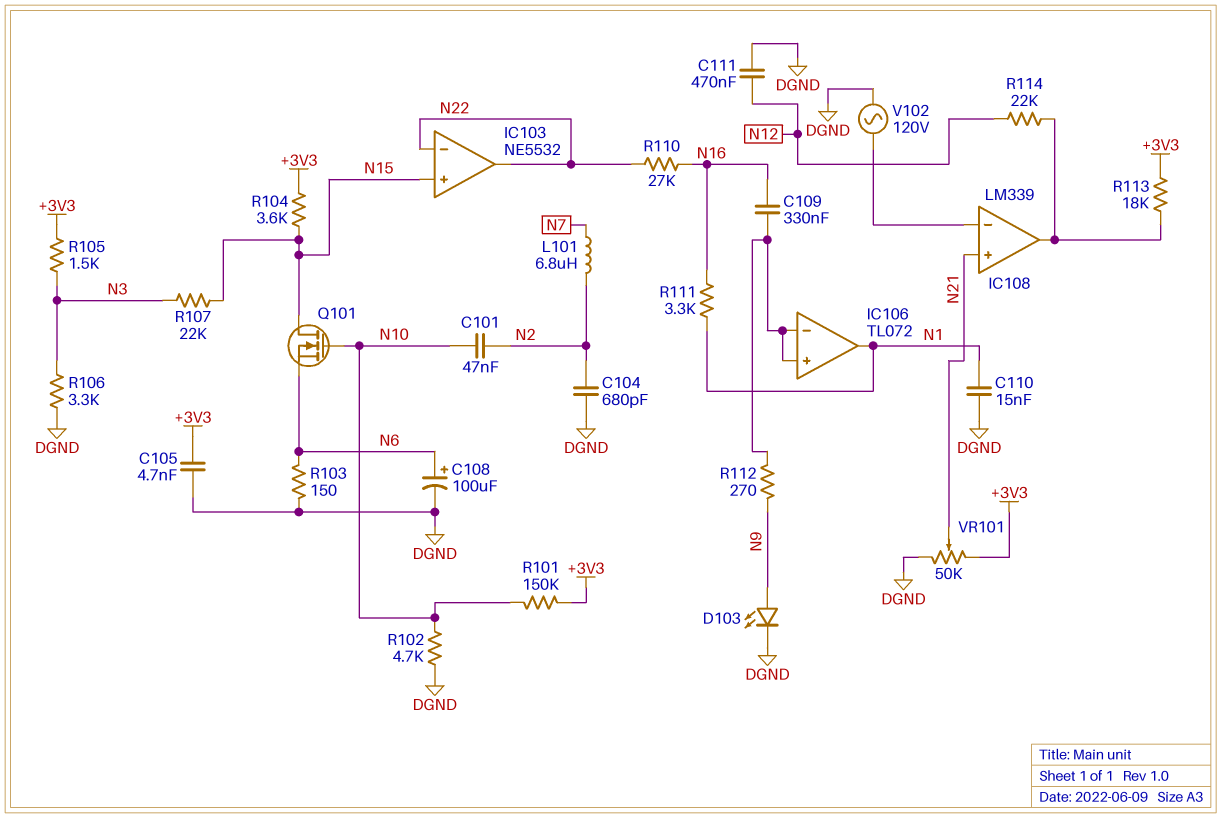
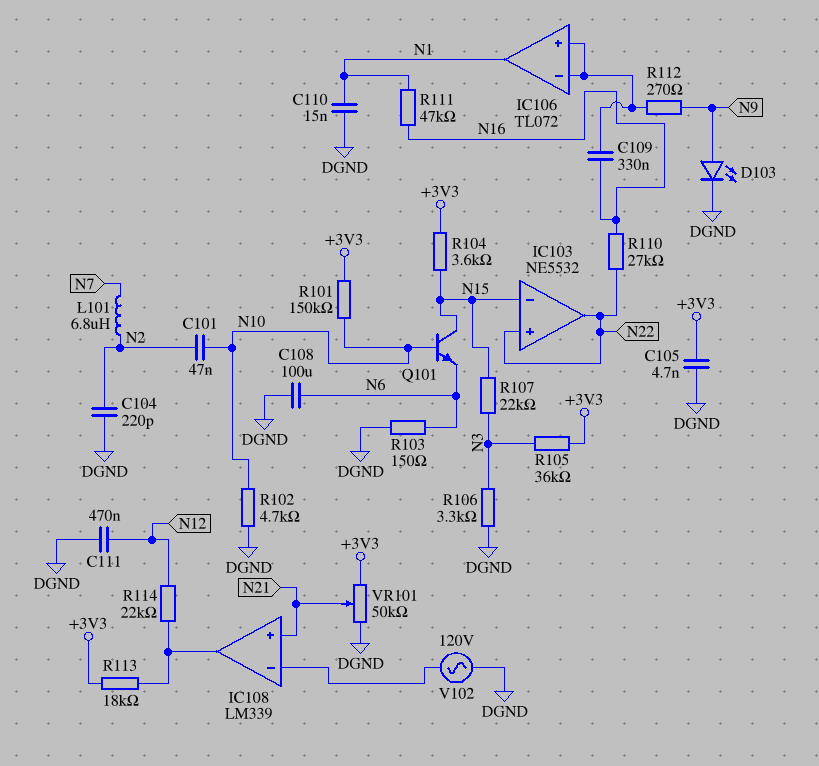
C104: 680pF (DGND, N2) -> 220pF (DGND, N2)
C108: 100uF (plus N6, minus DGND) -> 100uF (DGND, N6)
IC103 pin in+: N15 -> N22
IC103 pin in-: N22 -> N15
Q101: NMOS (G N10, D N15, S N6) -> NPN (B N10, C N15, E N6)
R105: 1.5k (+3V3, N3) -> 36k (+3V3, N3)
R111: 3.3k (N1, N16) -> 47k (N1, N16)

